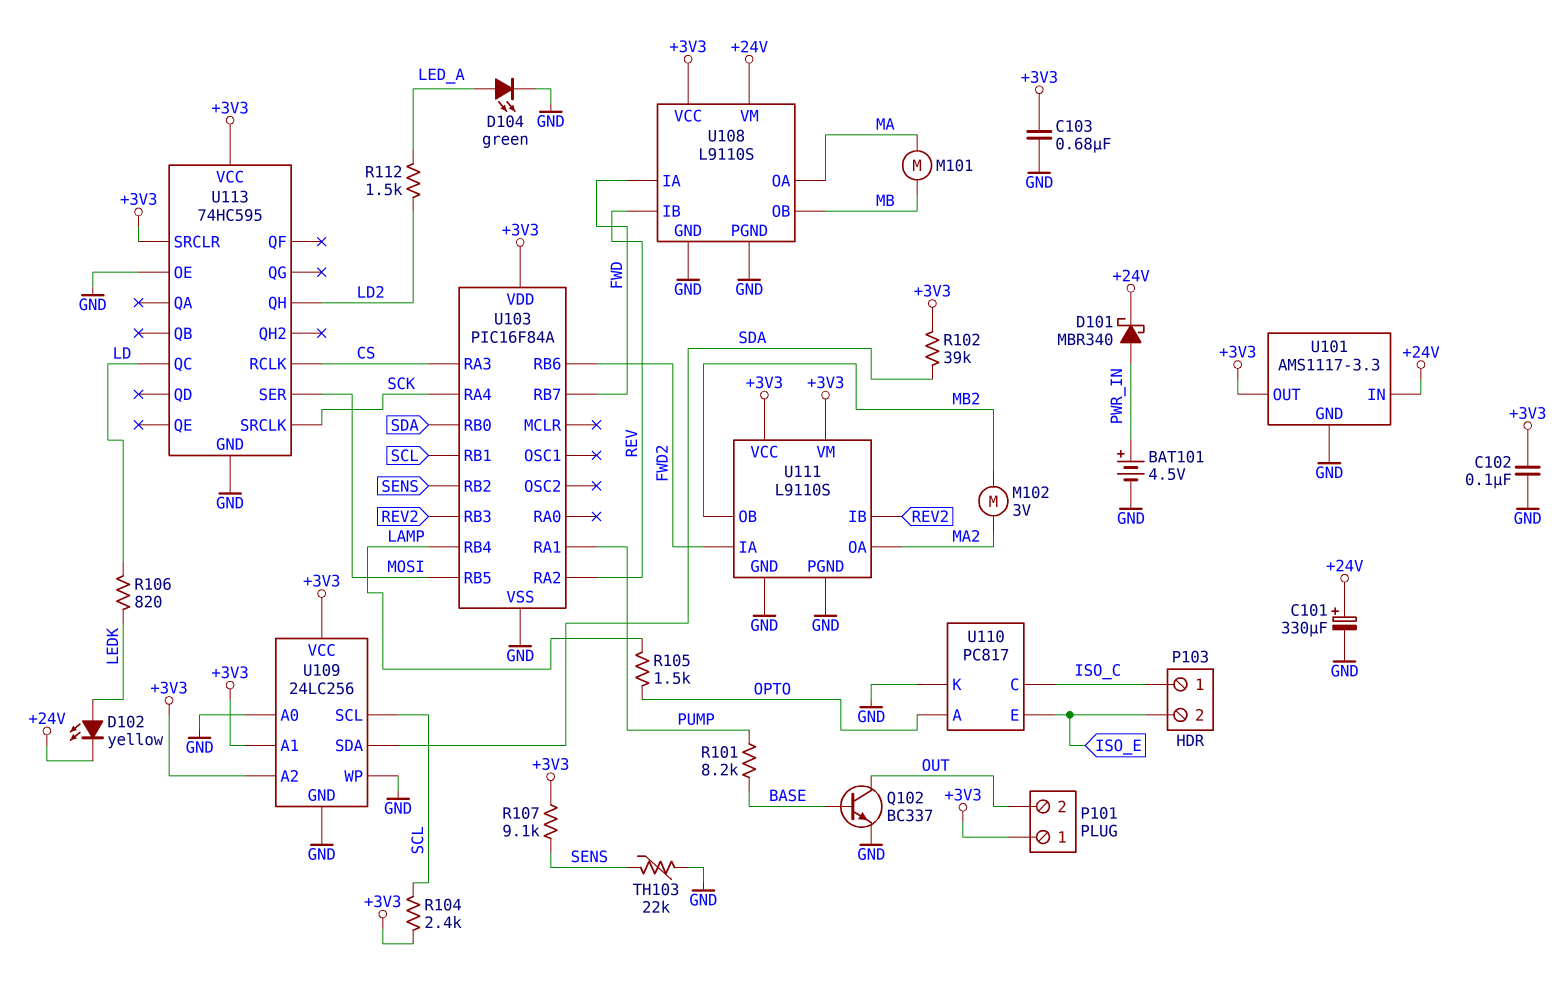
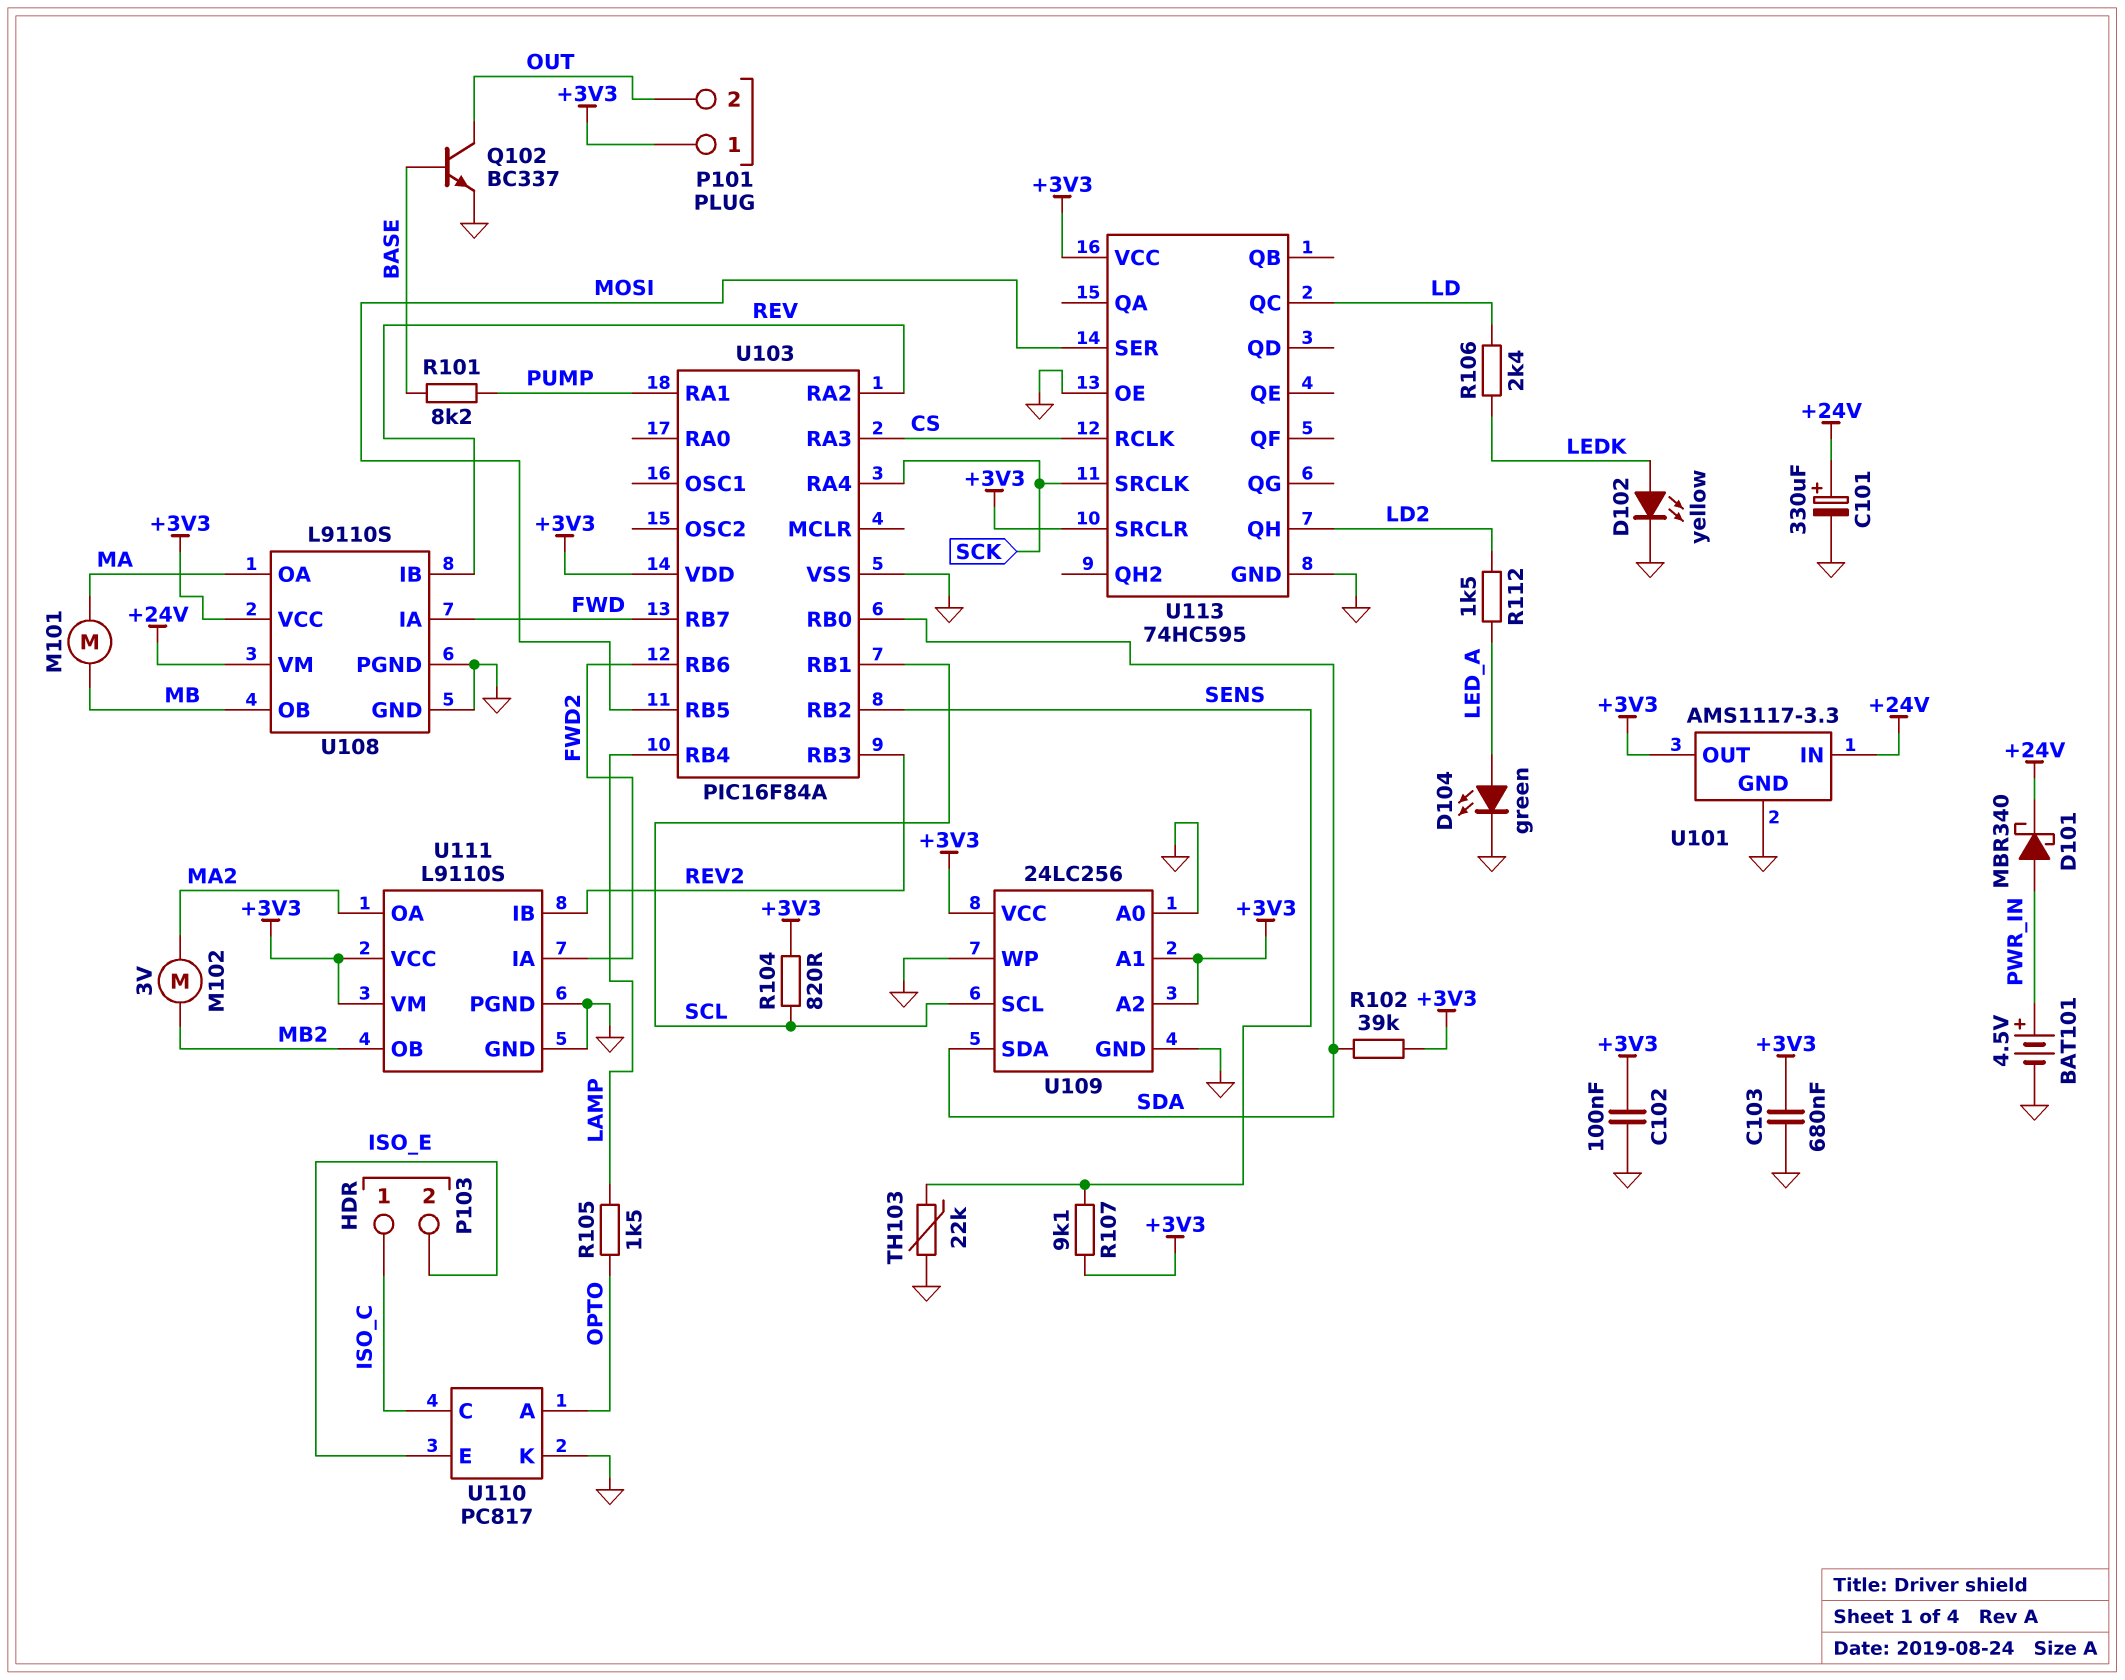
D102: LED yellow (A LEDK, K +24V) -> LED yellow (A LEDK, K GND)
R104: 2.4k (+3V3, SCL) -> 820 (+3V3, SCL)
R106: 820 (LD, LEDK) -> 2.4k (LD, LEDK)

